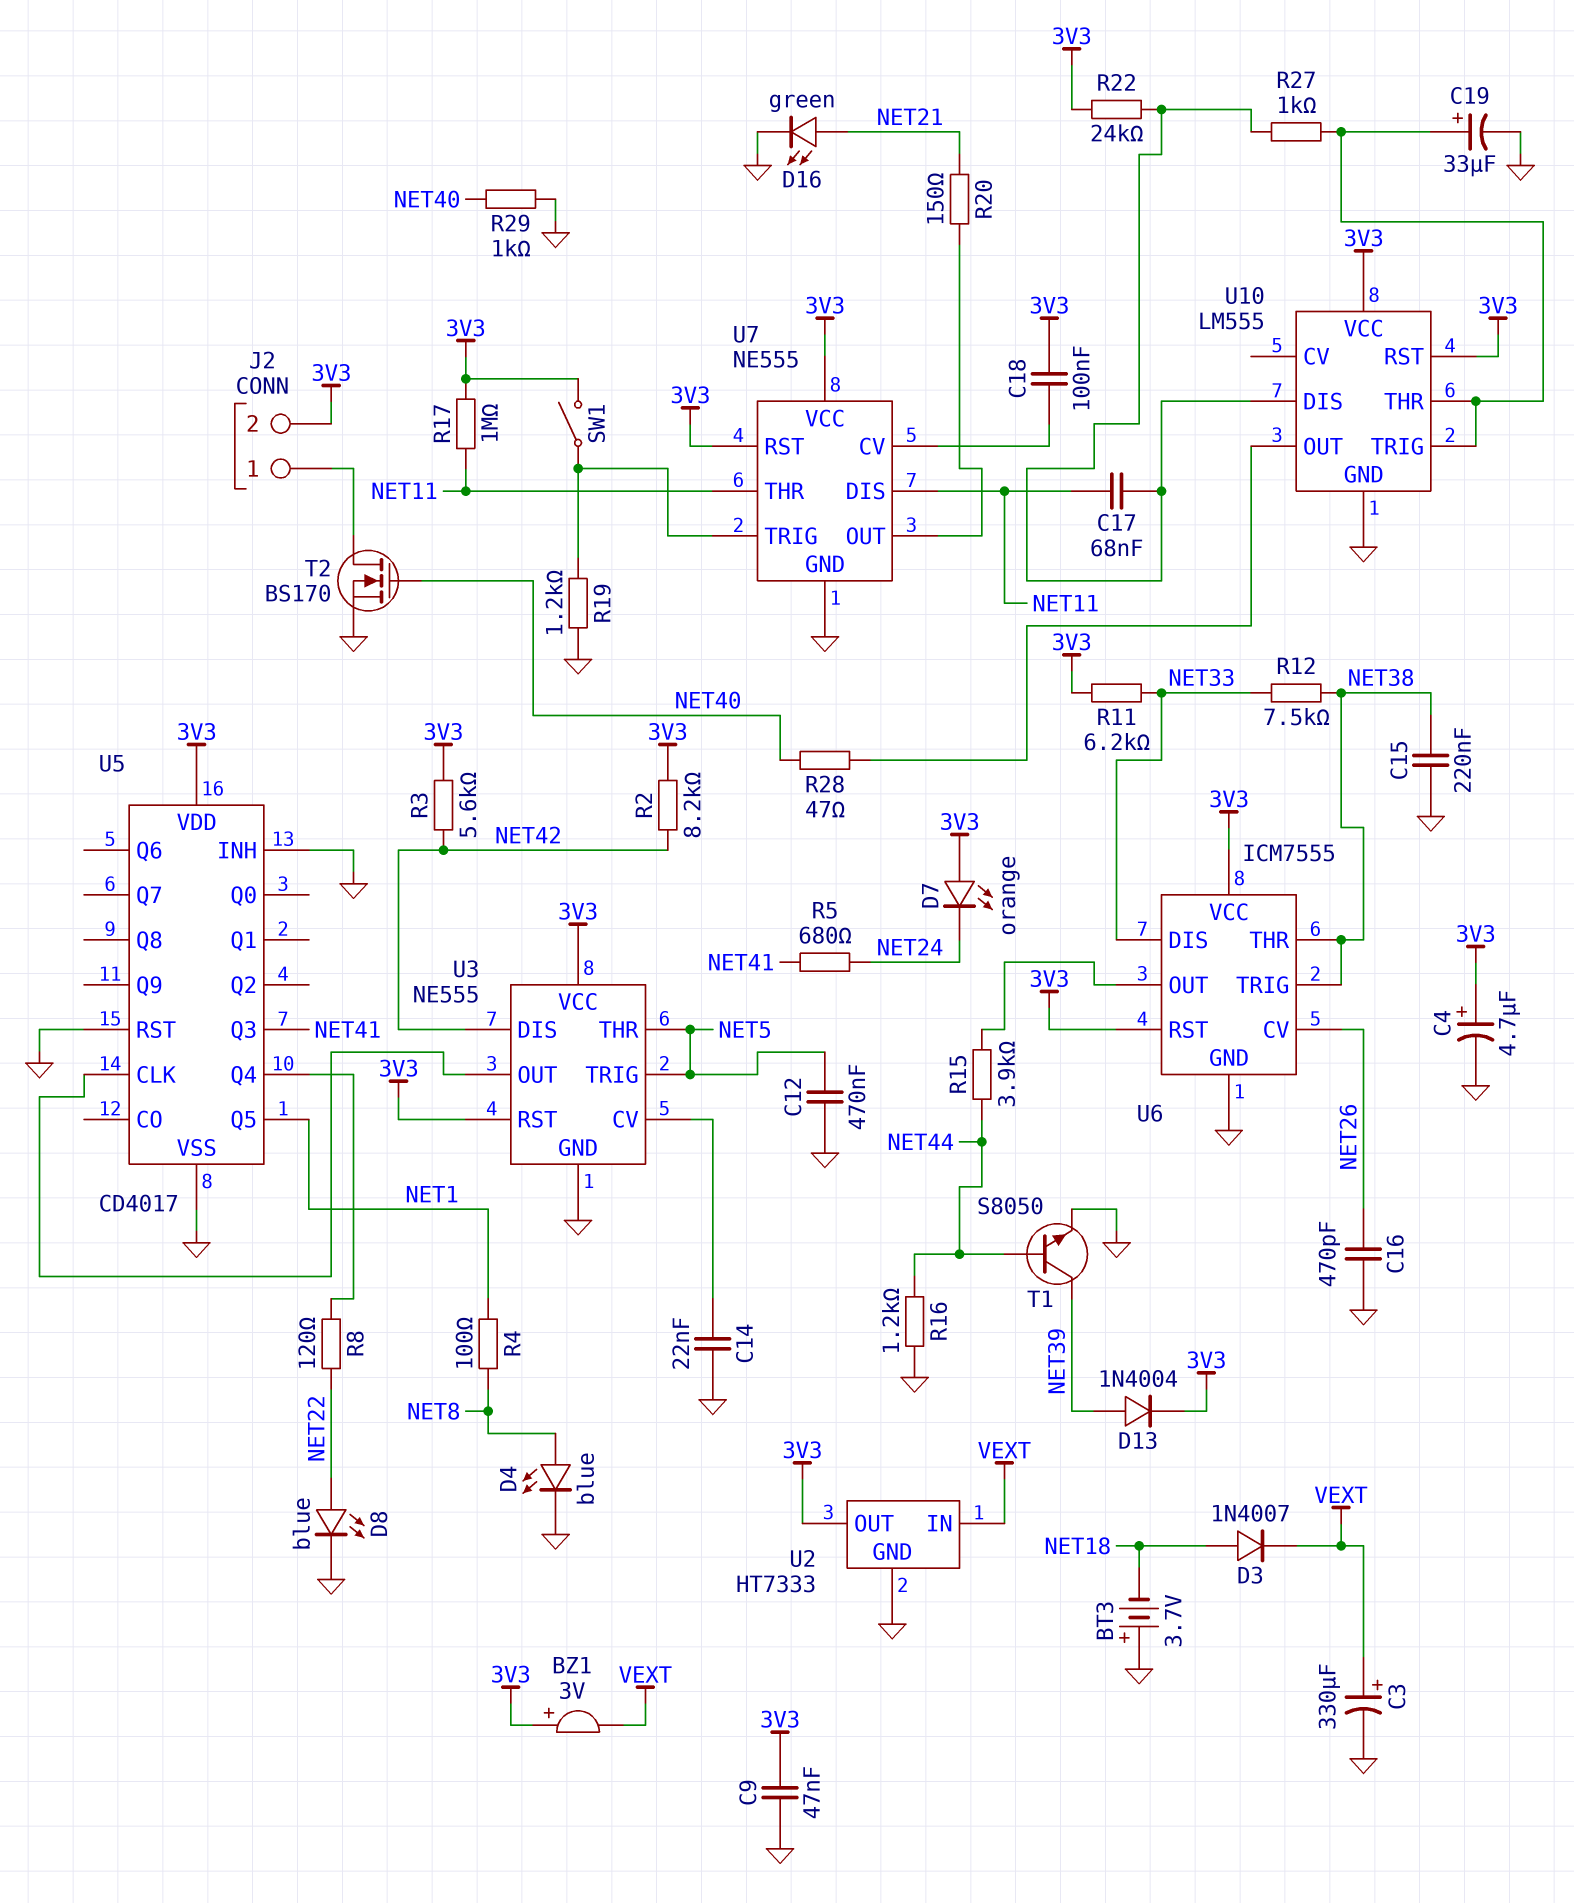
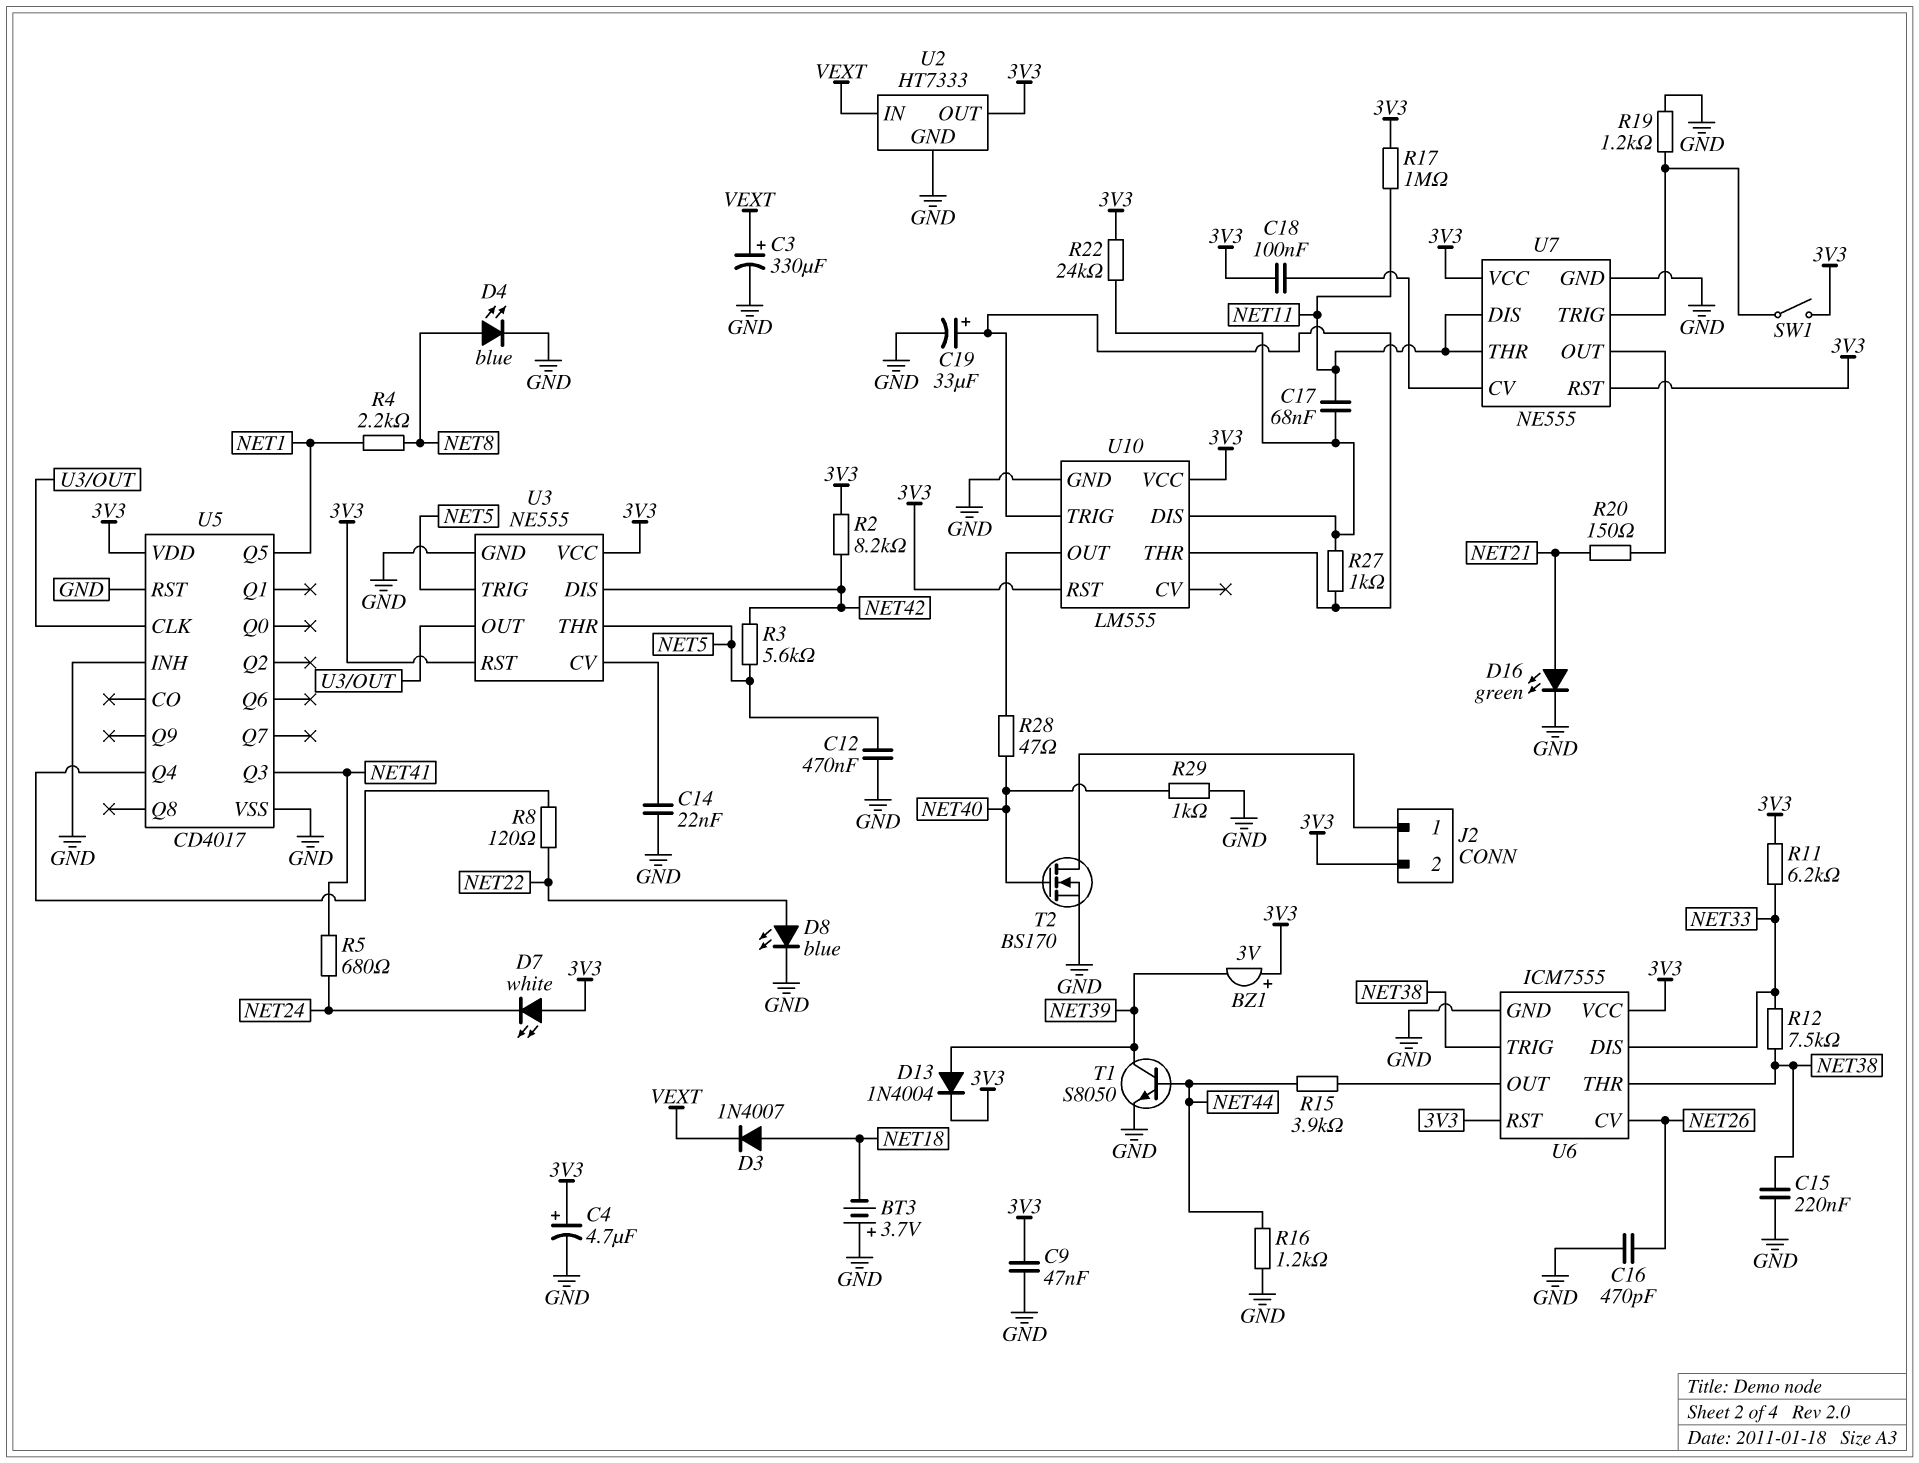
BZ1: buzzer 3V (plus 3V3, minus VEXT) -> buzzer 3V (plus 3V3, minus NET39)
D7: LED orange (A 3V3, K NET24) -> LED white (A 3V3, K NET24)
R3: 5.6k (3V3, NET42) -> 5.6k (NET5, NET42)
R4: 100 (NET1, NET8) -> 2.2k (NET1, NET8)

